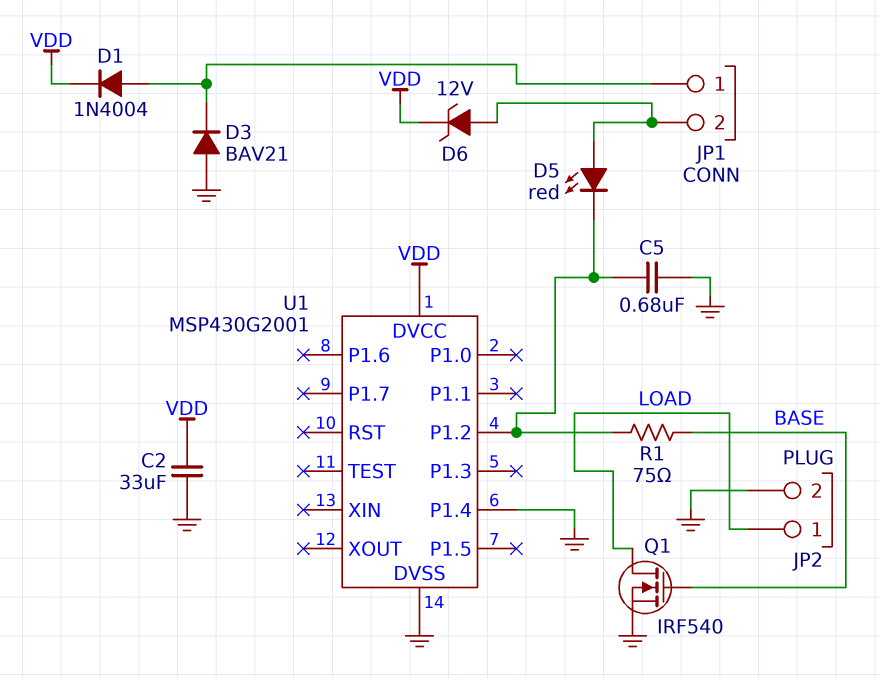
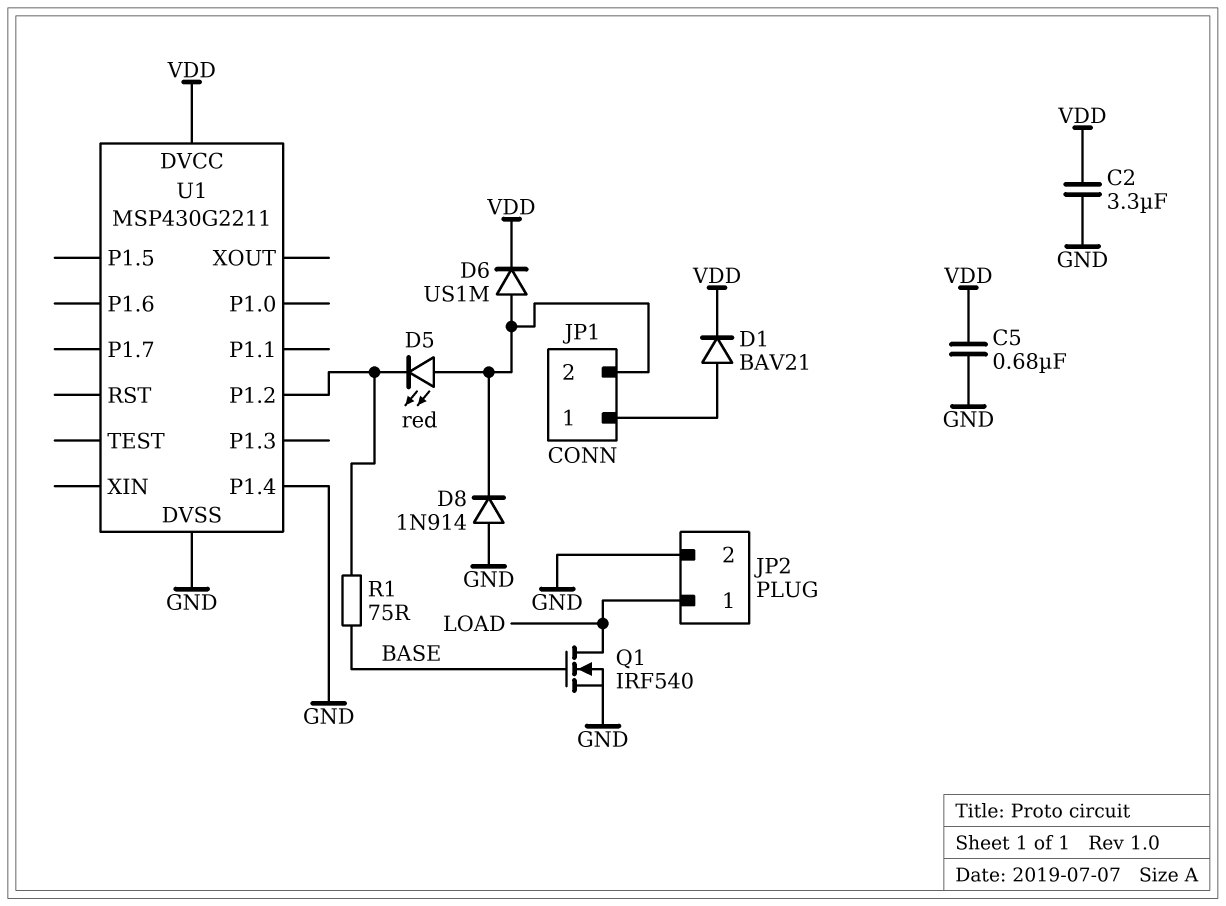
C2: 33uF (GND, VDD) -> 3.3uF (GND, VDD)
C5: 680nF (GND, U1/P1.2) -> 680nF (GND, VDD)
D1: diode 1N4004 (A JP1/1, K VDD) -> diode BAV21 (A JP1/1, K VDD)
D3: diode BAV21 (A GND, K JP1/1) -> none
D6: zener 12V (A JP1/2, K VDD) -> diode US1M (A JP1/2, K VDD)
D8: none -> diode 1N914 (A GND, K JP1/2)
U1: MSP430G2001 -> MSP430G2211

